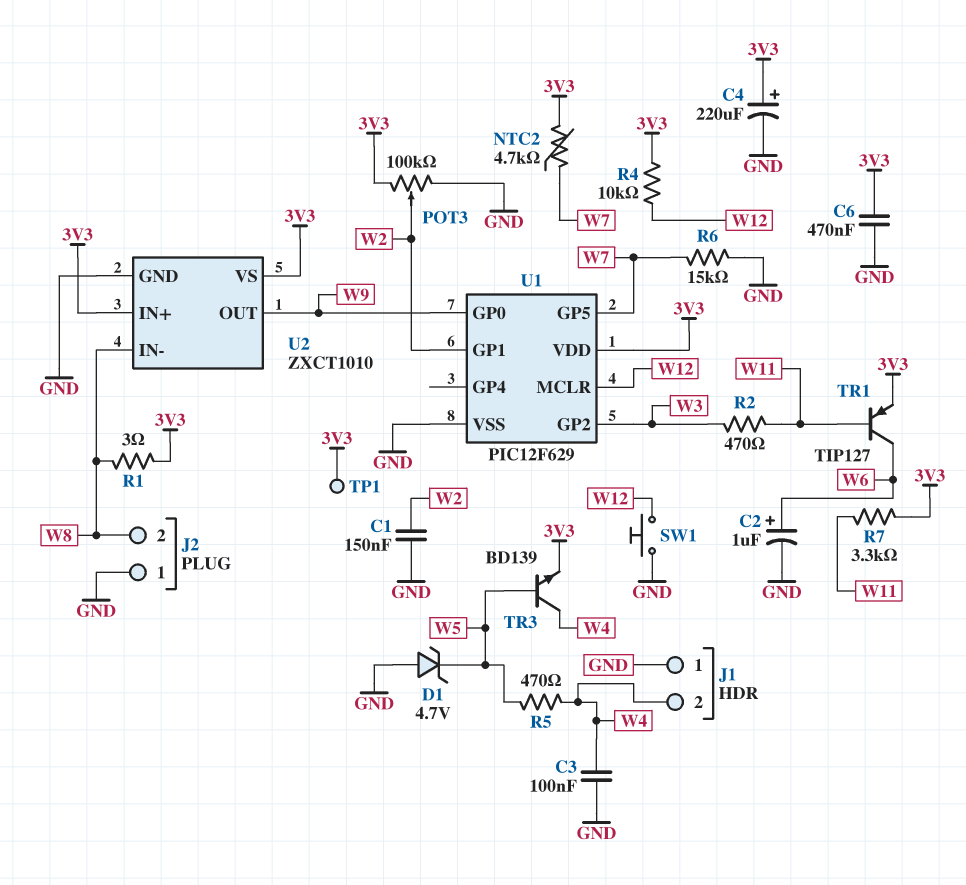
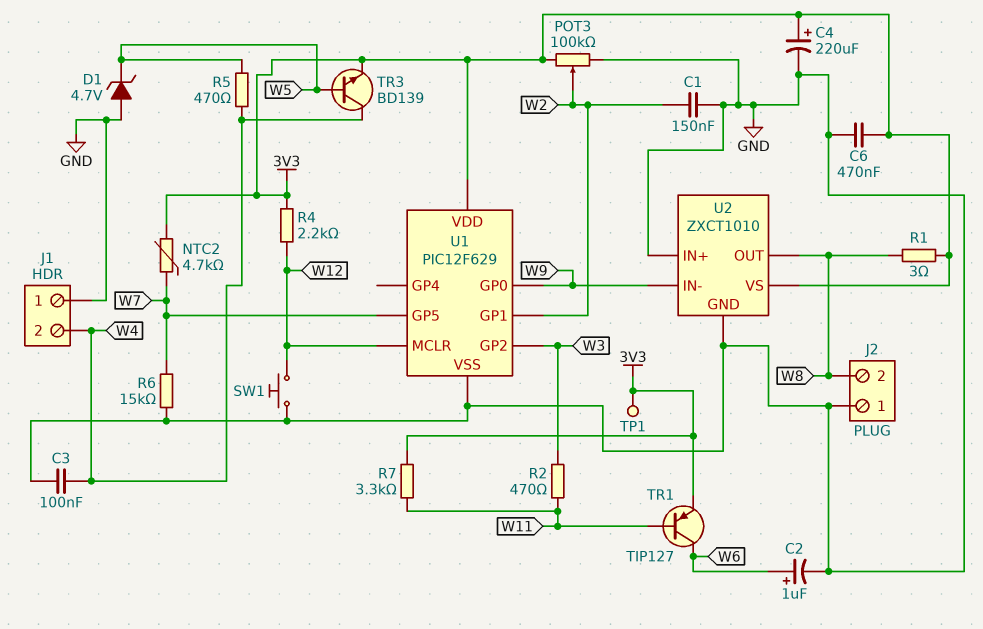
R4: 10k (3V3, W12) -> 2.2k (3V3, W12)
U2 pin IN+: 3V3 -> GND
U2 pin IN-: W8 -> W9
U2 pin OUT: W9 -> W8

